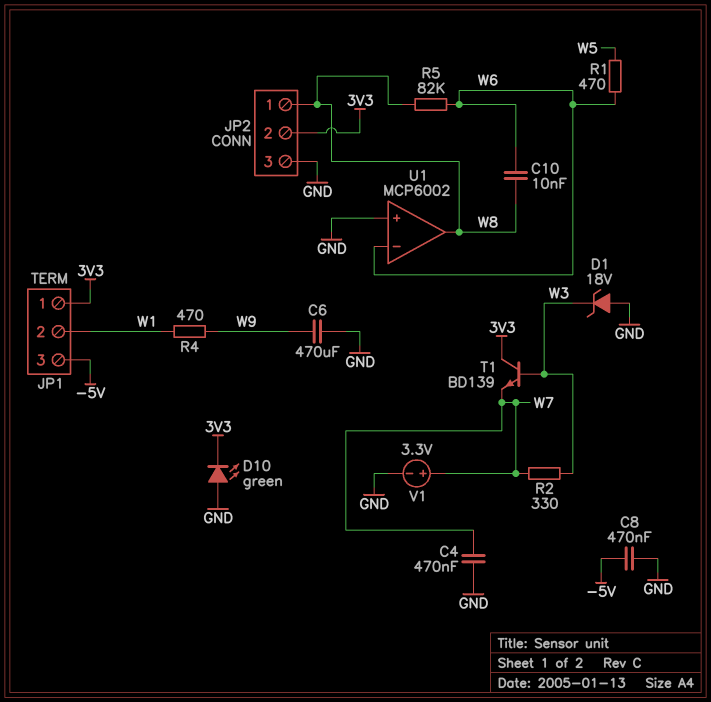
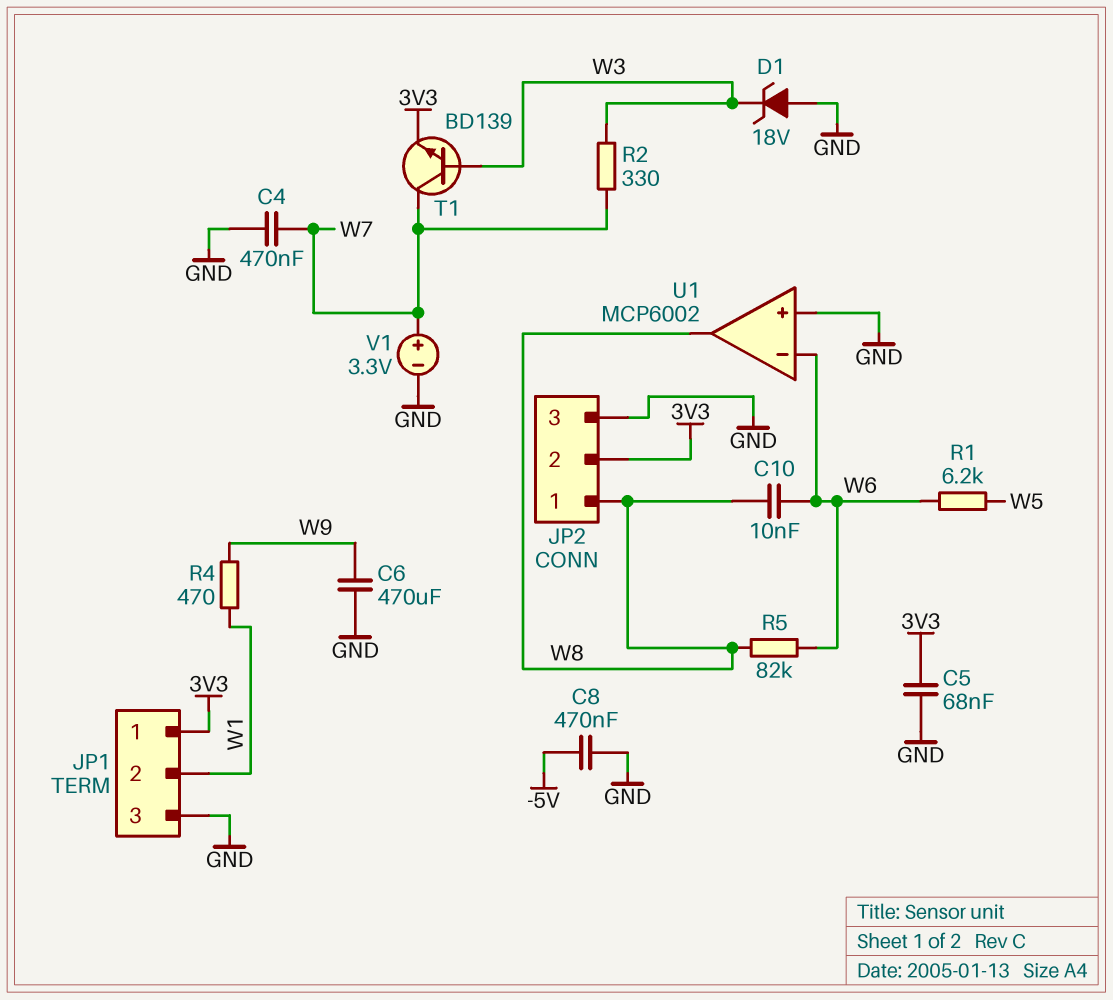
C5: none -> 68nF (3V3, GND)
D10: LED green (A GND, K 3V3) -> none
JP1 pin 3: -5V -> GND
R1: 470 (W5, W6) -> 6.2k (W5, W6)
T1: NPN BD139 (B W3, C 3V3, E W7) -> NPN BD139 (B W3, C W7, E 3V3)

